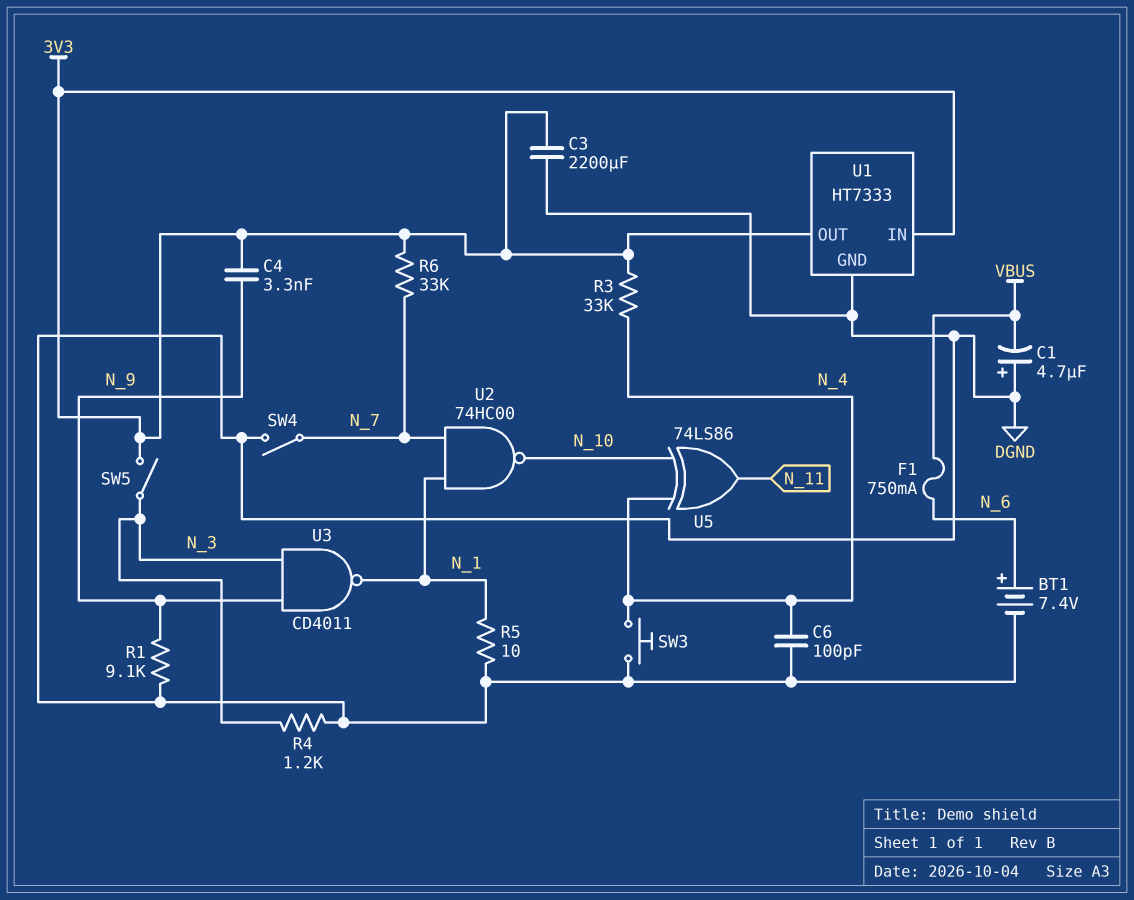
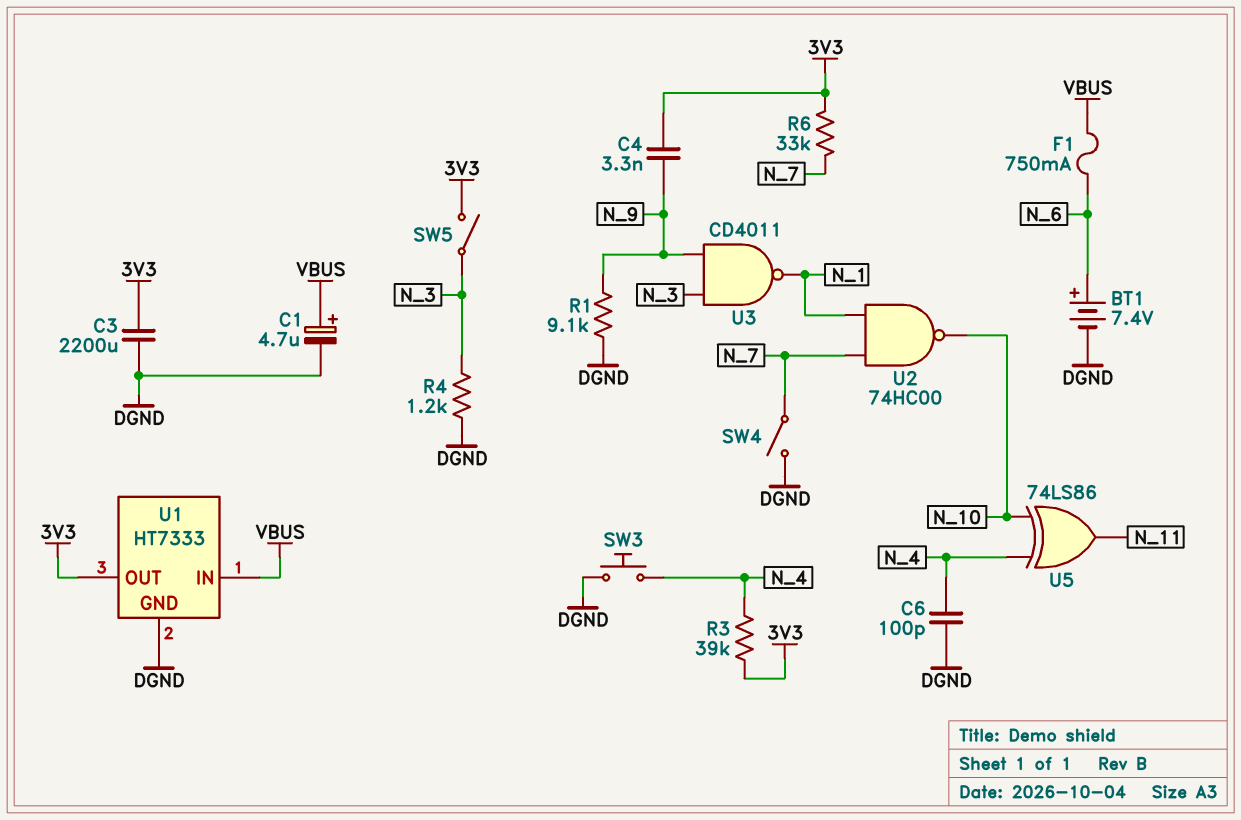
C1: 4.7uF (plus DGND, minus VBUS) -> 4.7uF (plus VBUS, minus DGND)
R3: 33k (3V3, N_4) -> 39k (3V3, N_4)
R5: 10 (DGND, N_1) -> none
U1 pin IN: 3V3 -> VBUS

